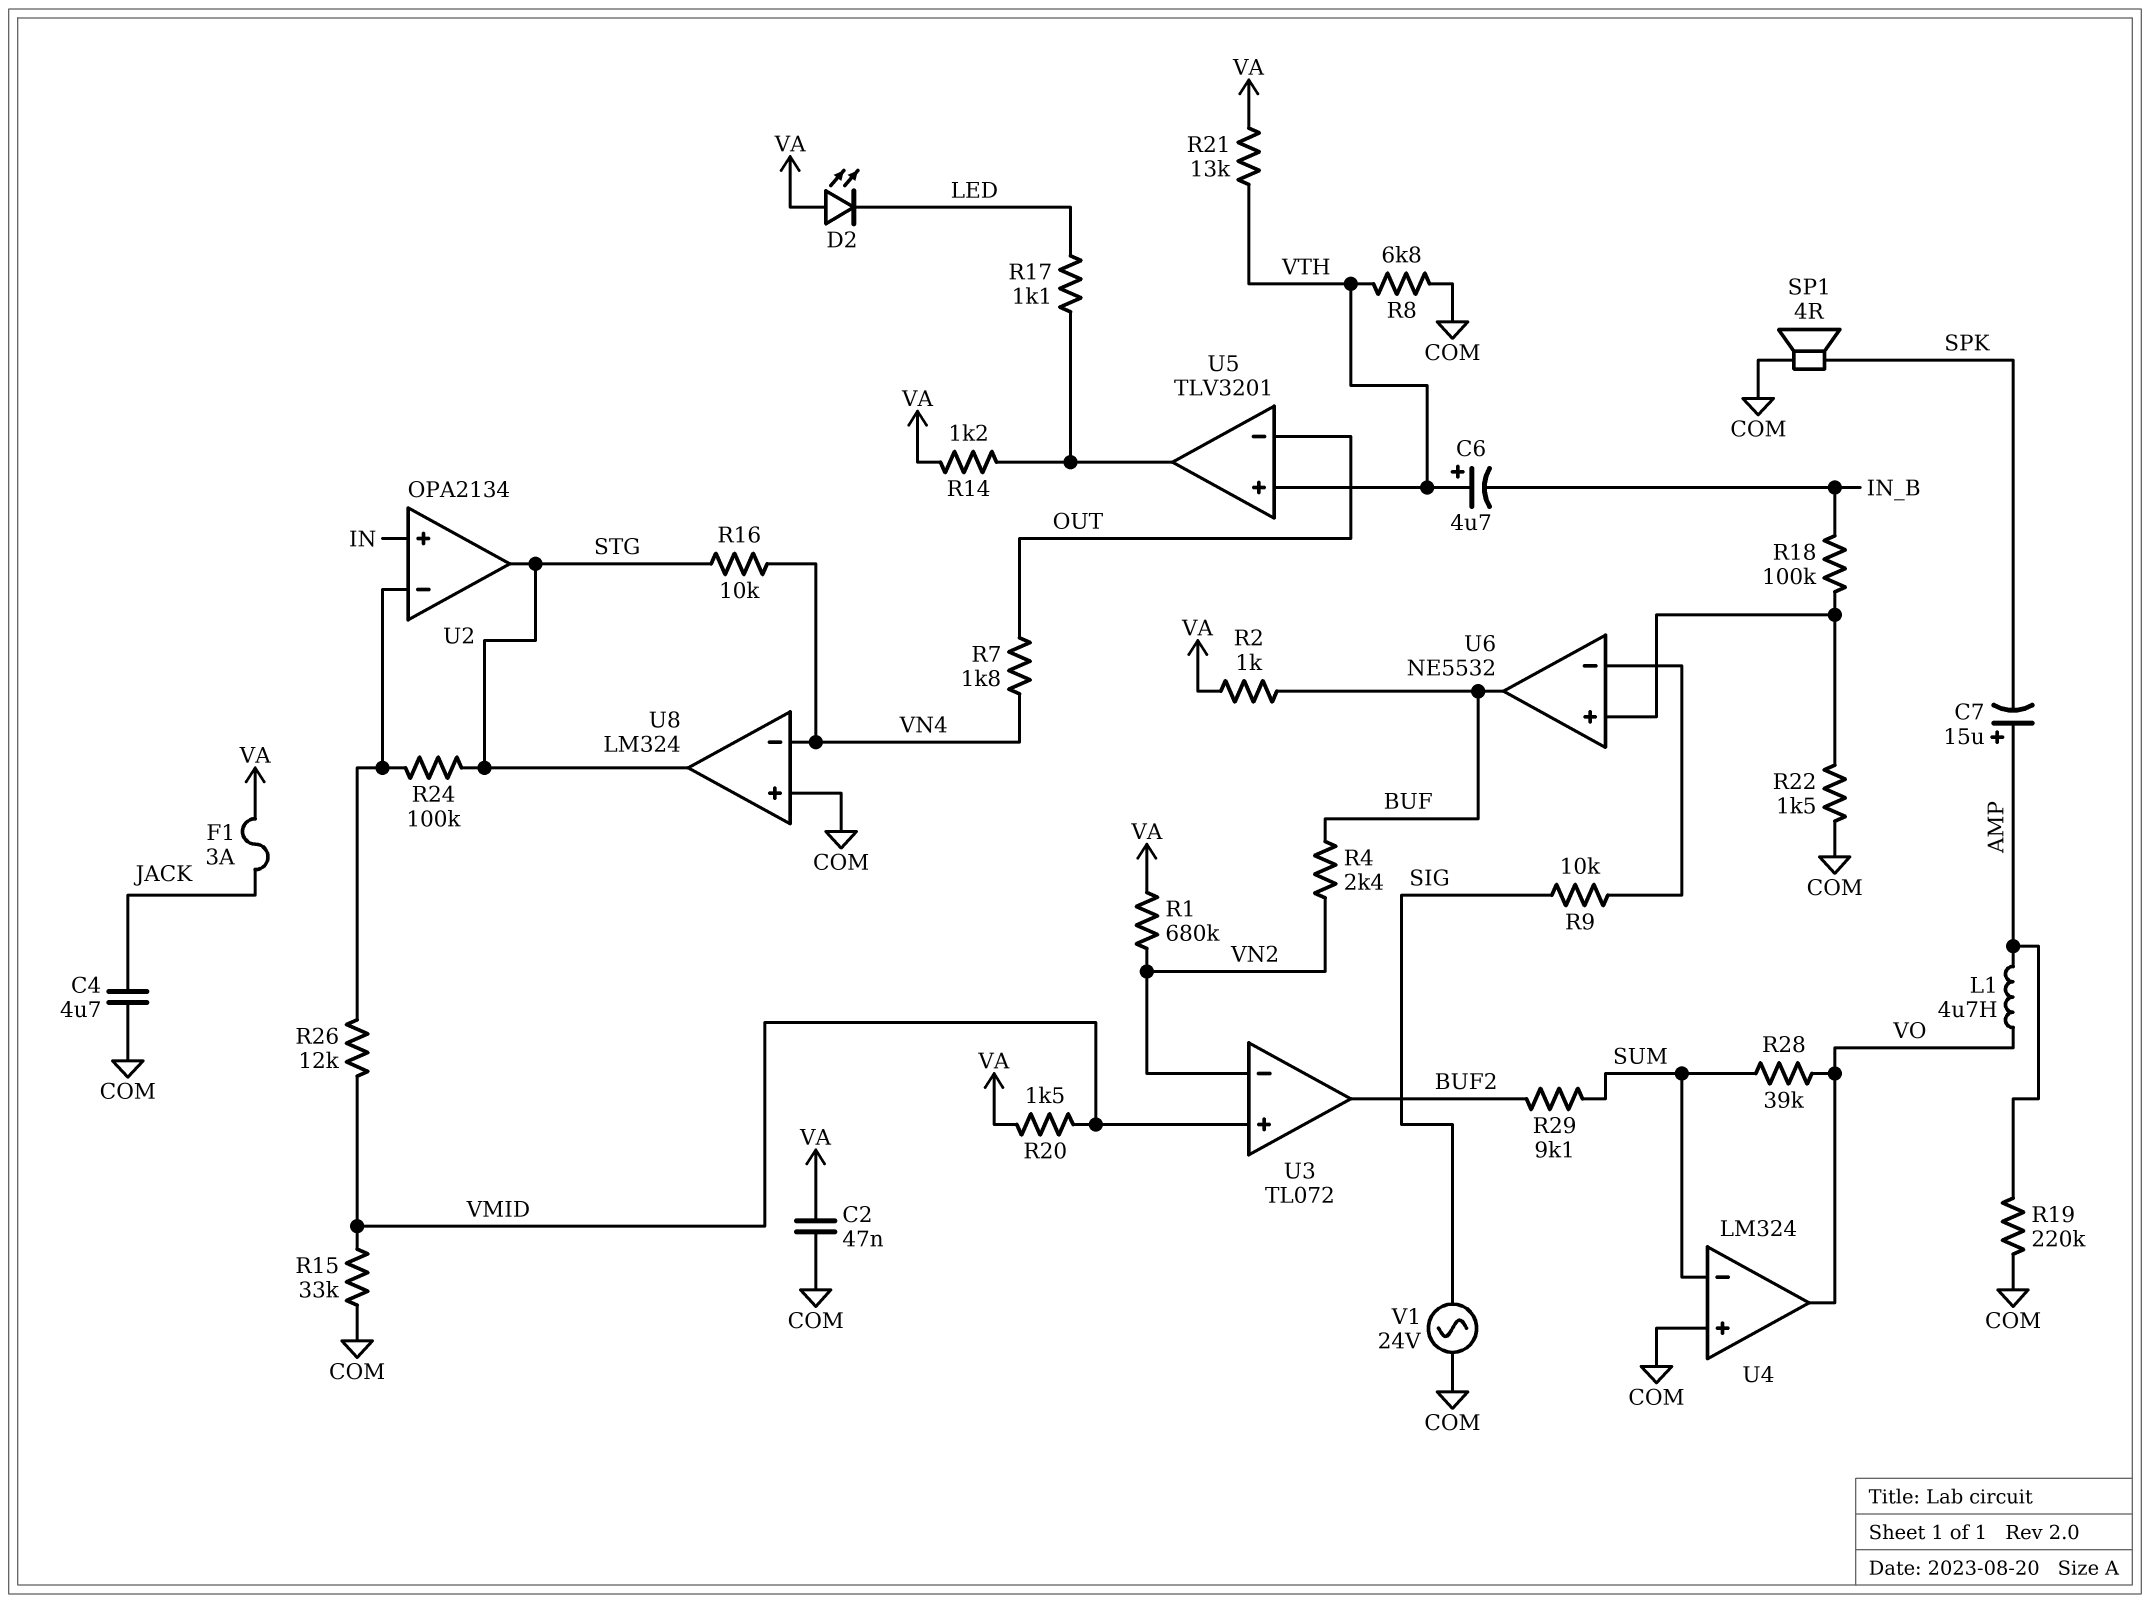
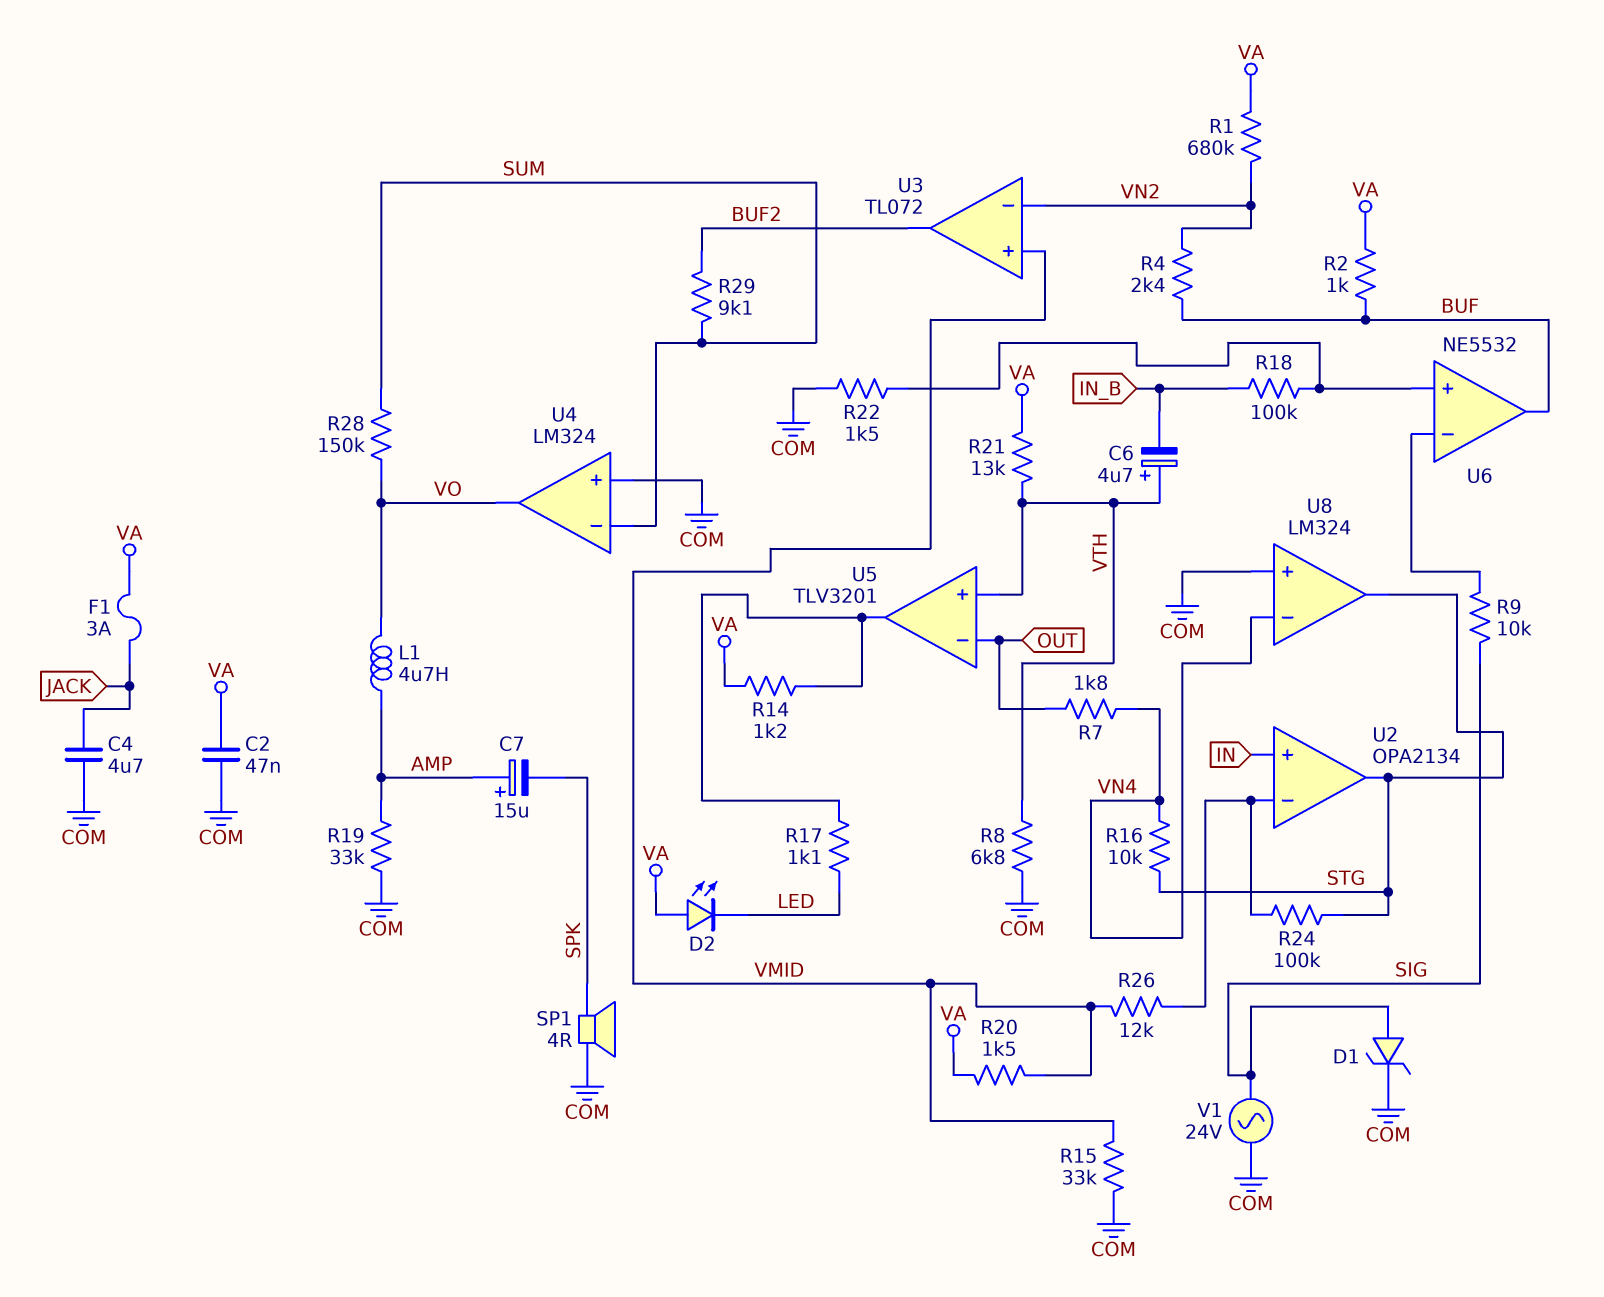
D1: none -> zener (A SIG, K COM)
R19: 220k (AMP, COM) -> 33k (AMP, COM)
R28: 39k (SUM, VO) -> 150k (SUM, VO)

